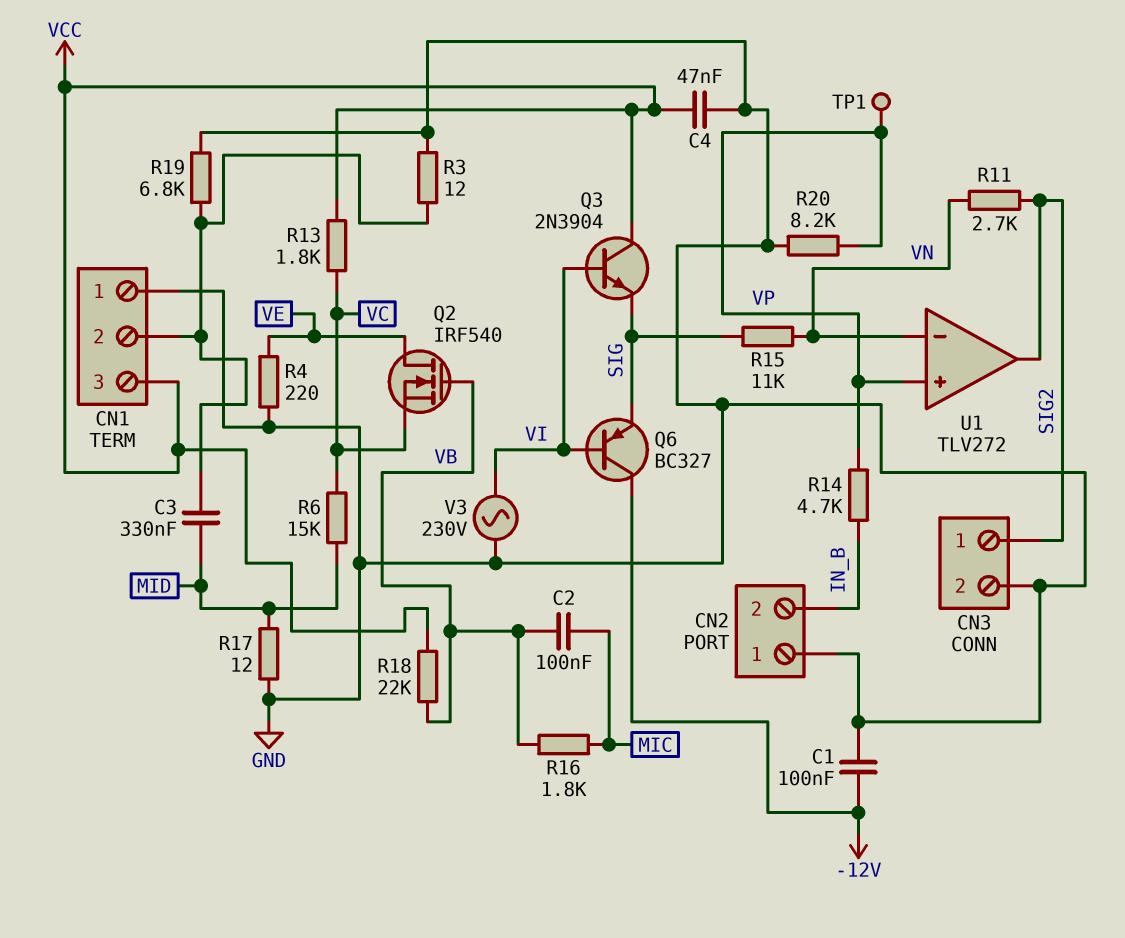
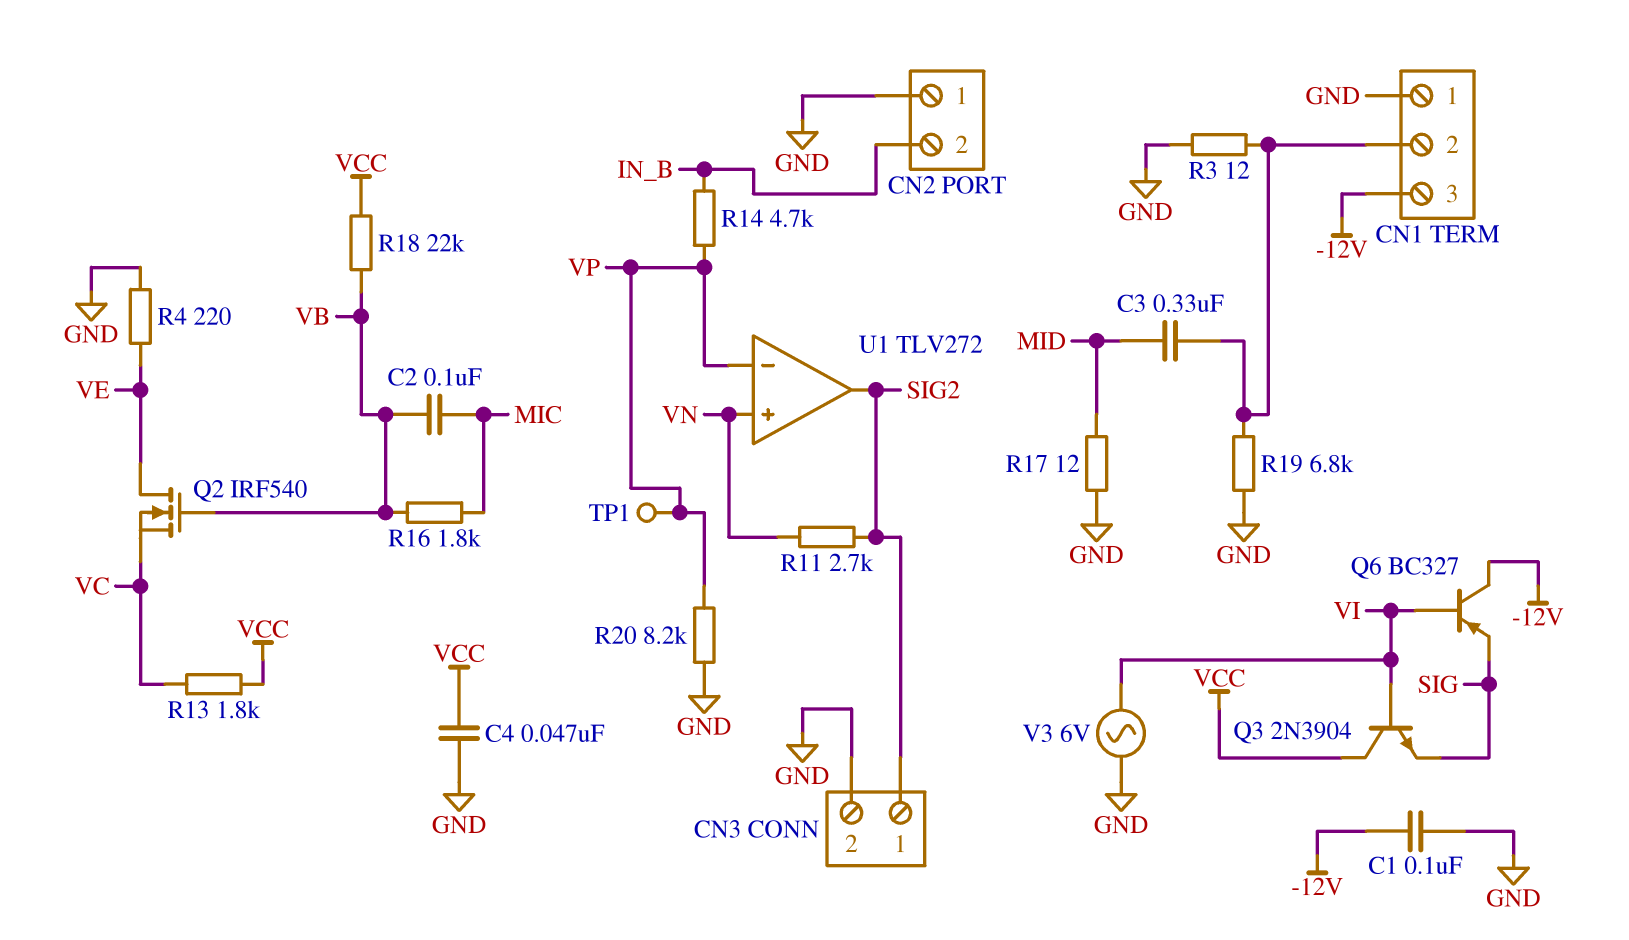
CN1 pin 3: VCC -> -12V
R6: 15k (MID, VC) -> none
R15: 11k (SIG, VN) -> none
U1 pin in+: VP -> VN
U1 pin in-: VN -> VP
V3: AC 230V (GND, VI) -> AC 6V (GND, VI)

